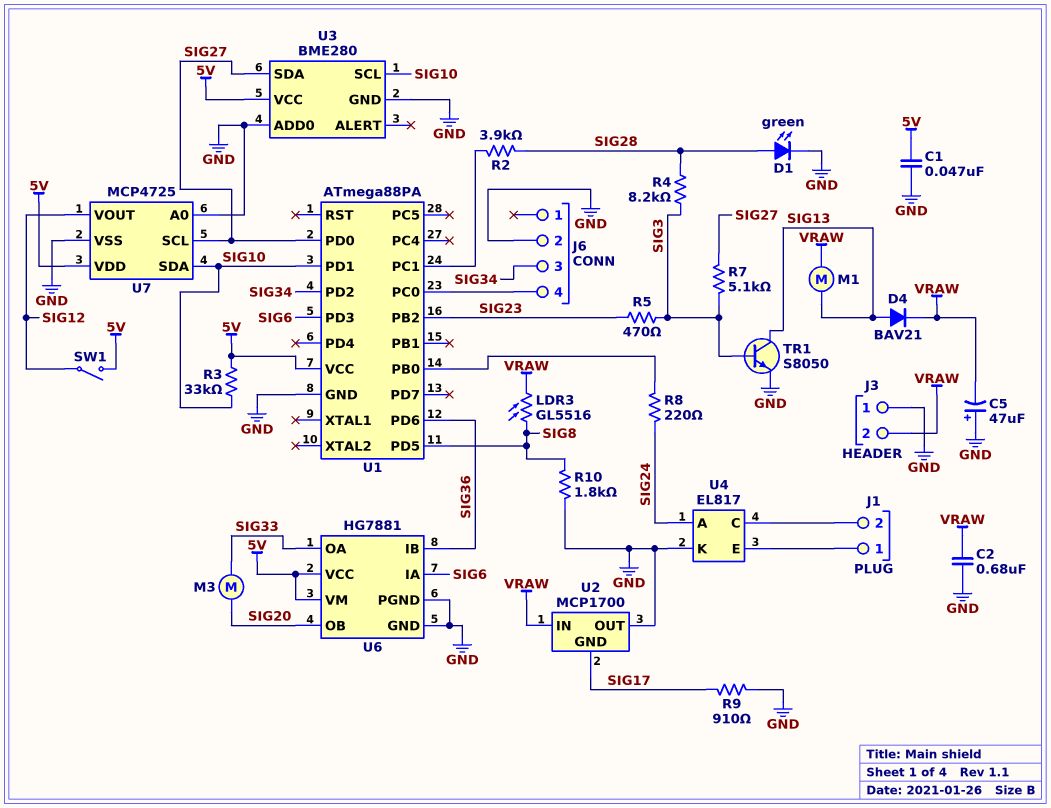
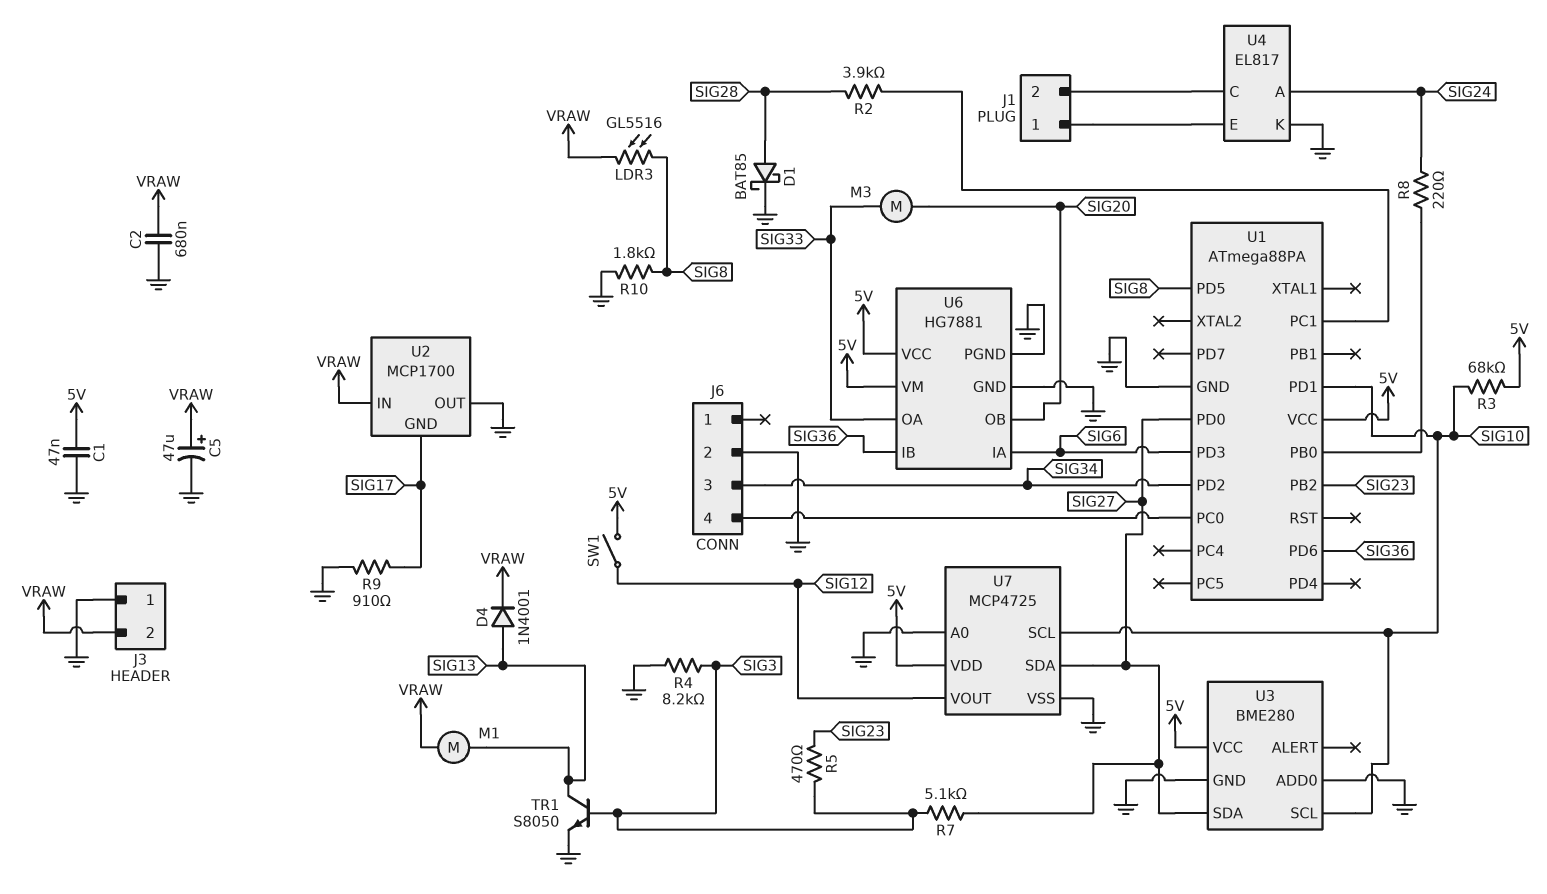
C5: 47uF (plus GND, minus VRAW) -> 47uF (plus VRAW, minus GND)
D1: LED green (A SIG28, K GND) -> schottky BAT85 (A SIG28, K GND)
D4: diode BAV21 (A SIG13, K VRAW) -> diode 1N4001 (A SIG13, K VRAW)
R3: 33k (5V, SIG10) -> 68k (5V, SIG10)
R4: 8.2k (SIG3, SIG28) -> 8.2k (GND, SIG3)
U7 pin SCL: SIG27 -> SIG10
U7 pin SDA: SIG10 -> SIG27

